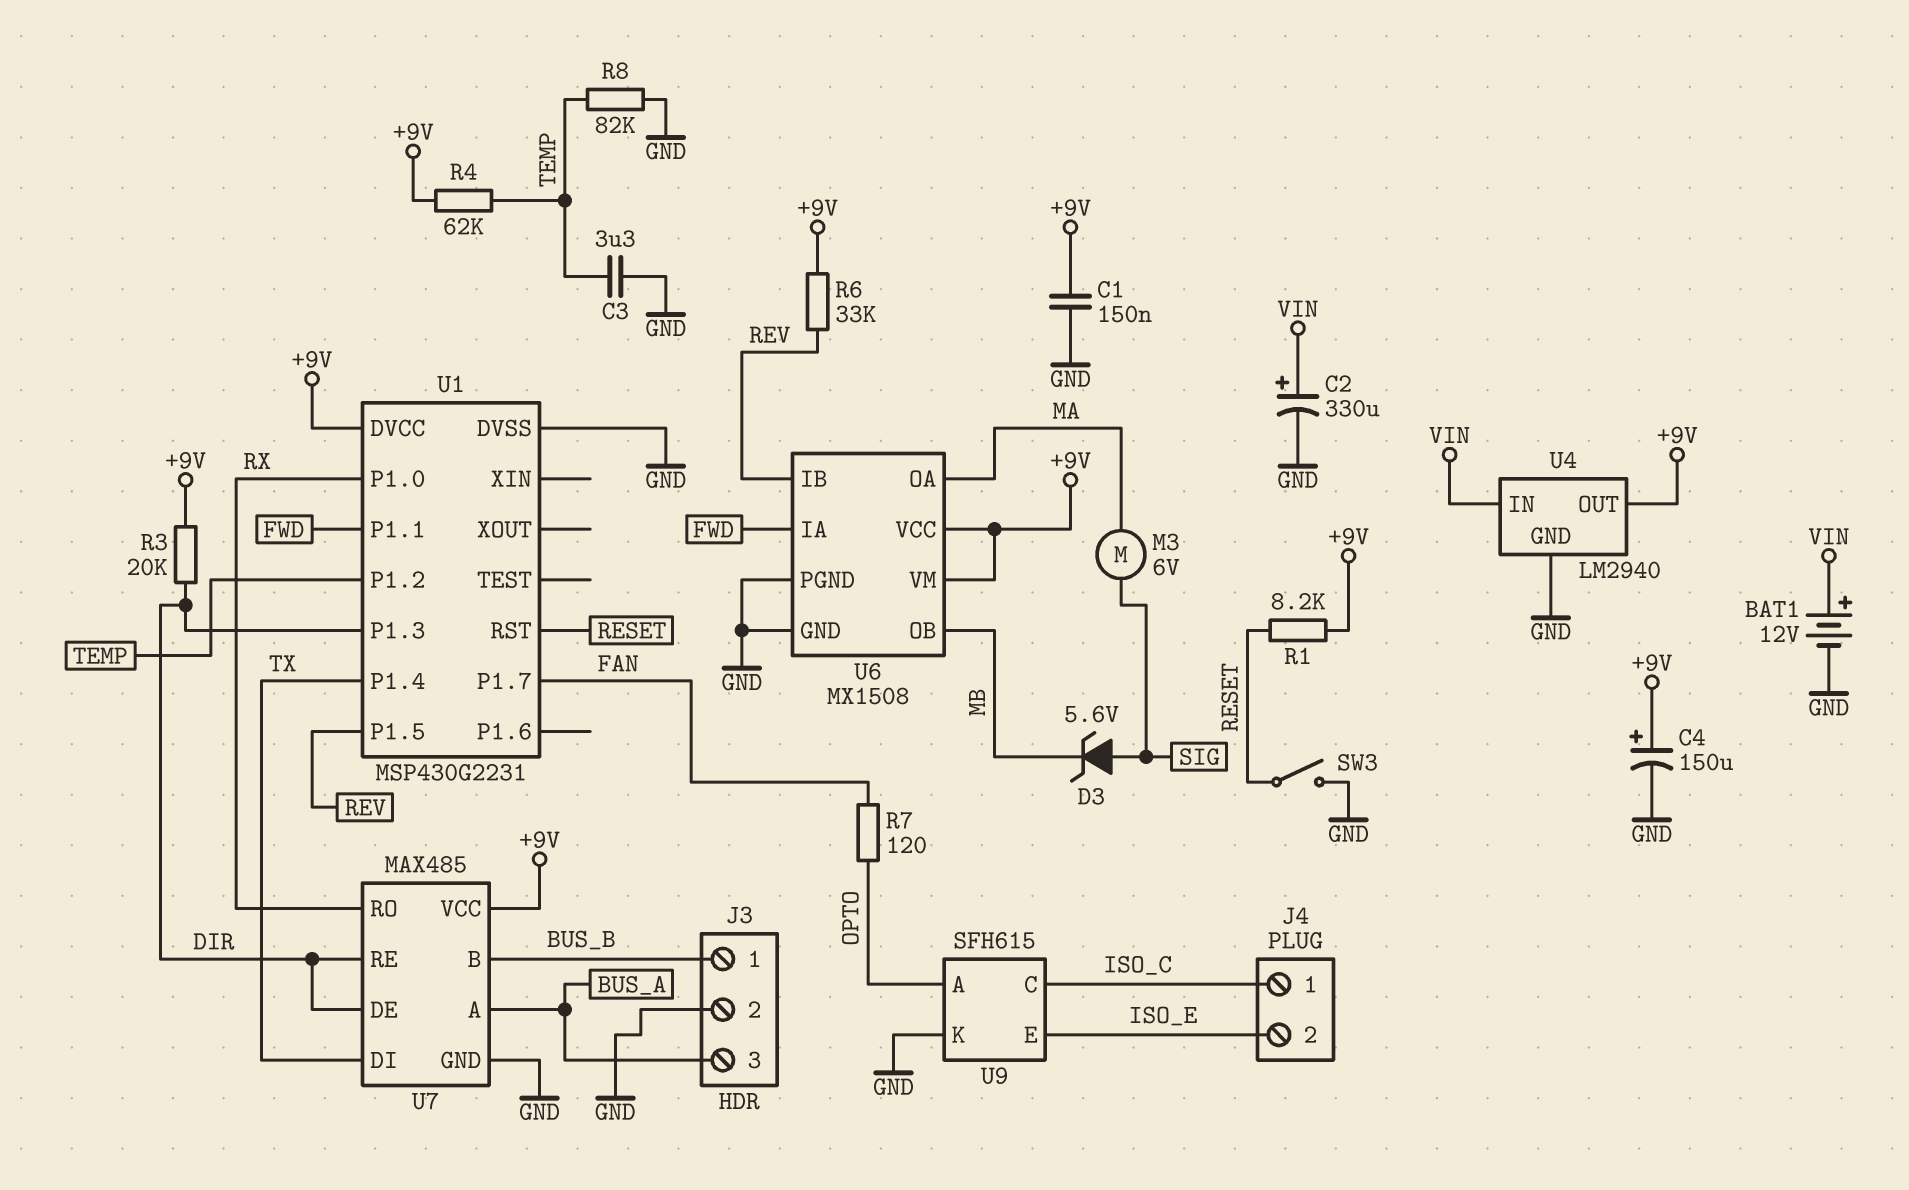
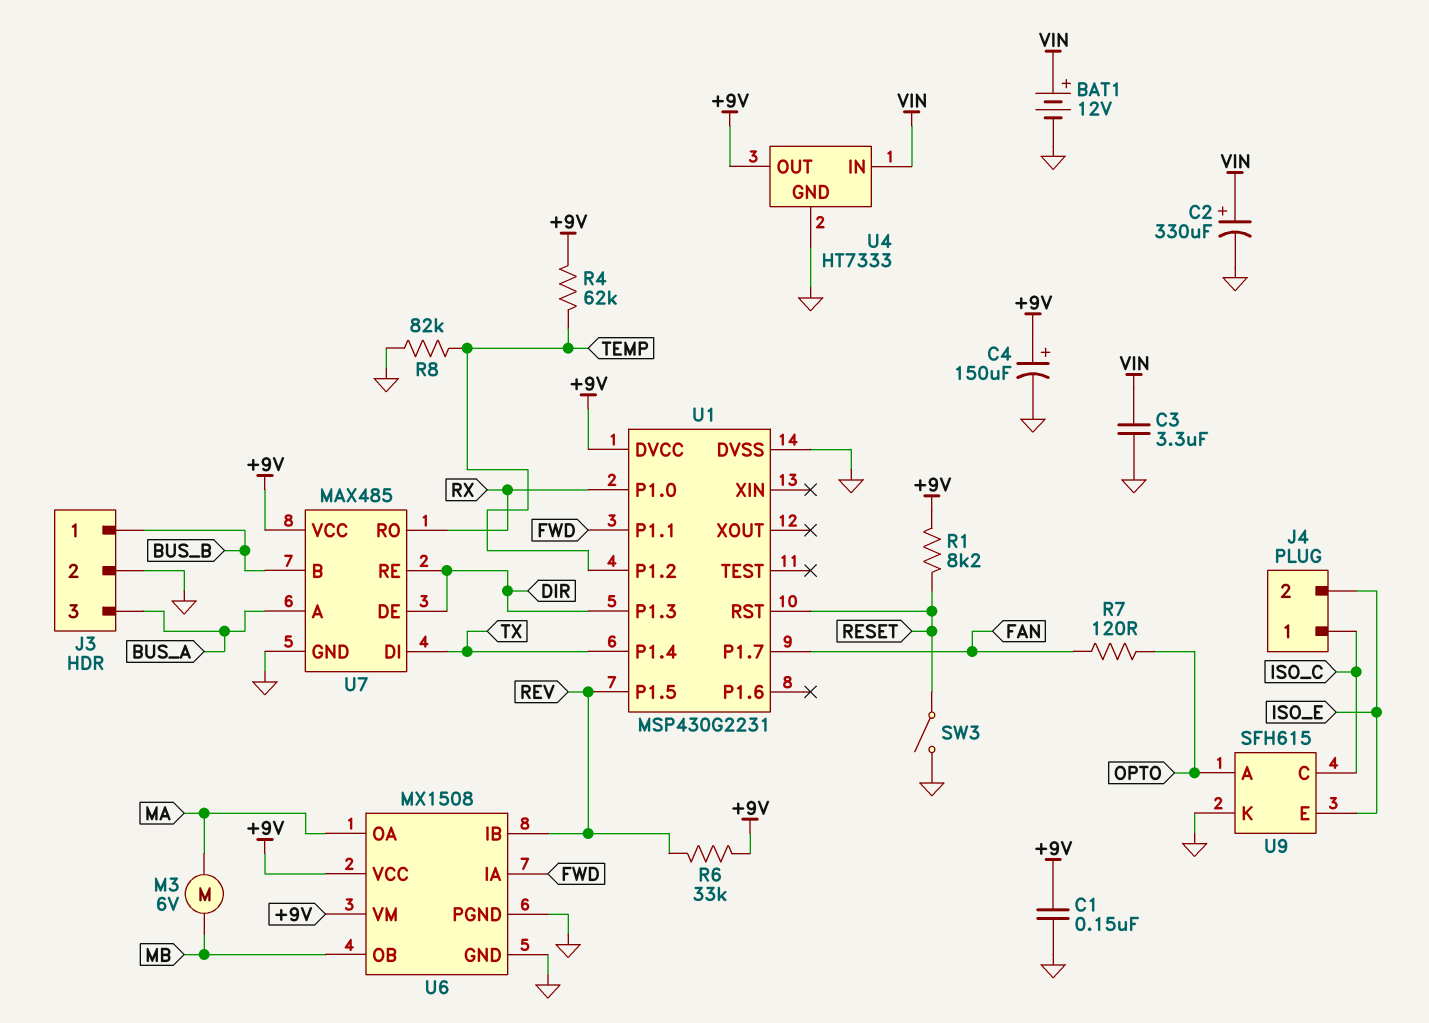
C3: 3.3uF (GND, TEMP) -> 3.3uF (GND, VIN)
D3: zener 5.6V (A SIG, K MB) -> none
M3: motor 6V (MA, SIG) -> motor 6V (MA, MB)
R3: 20k (+9V, DIR) -> none
U4: LM2940 -> HT7333

